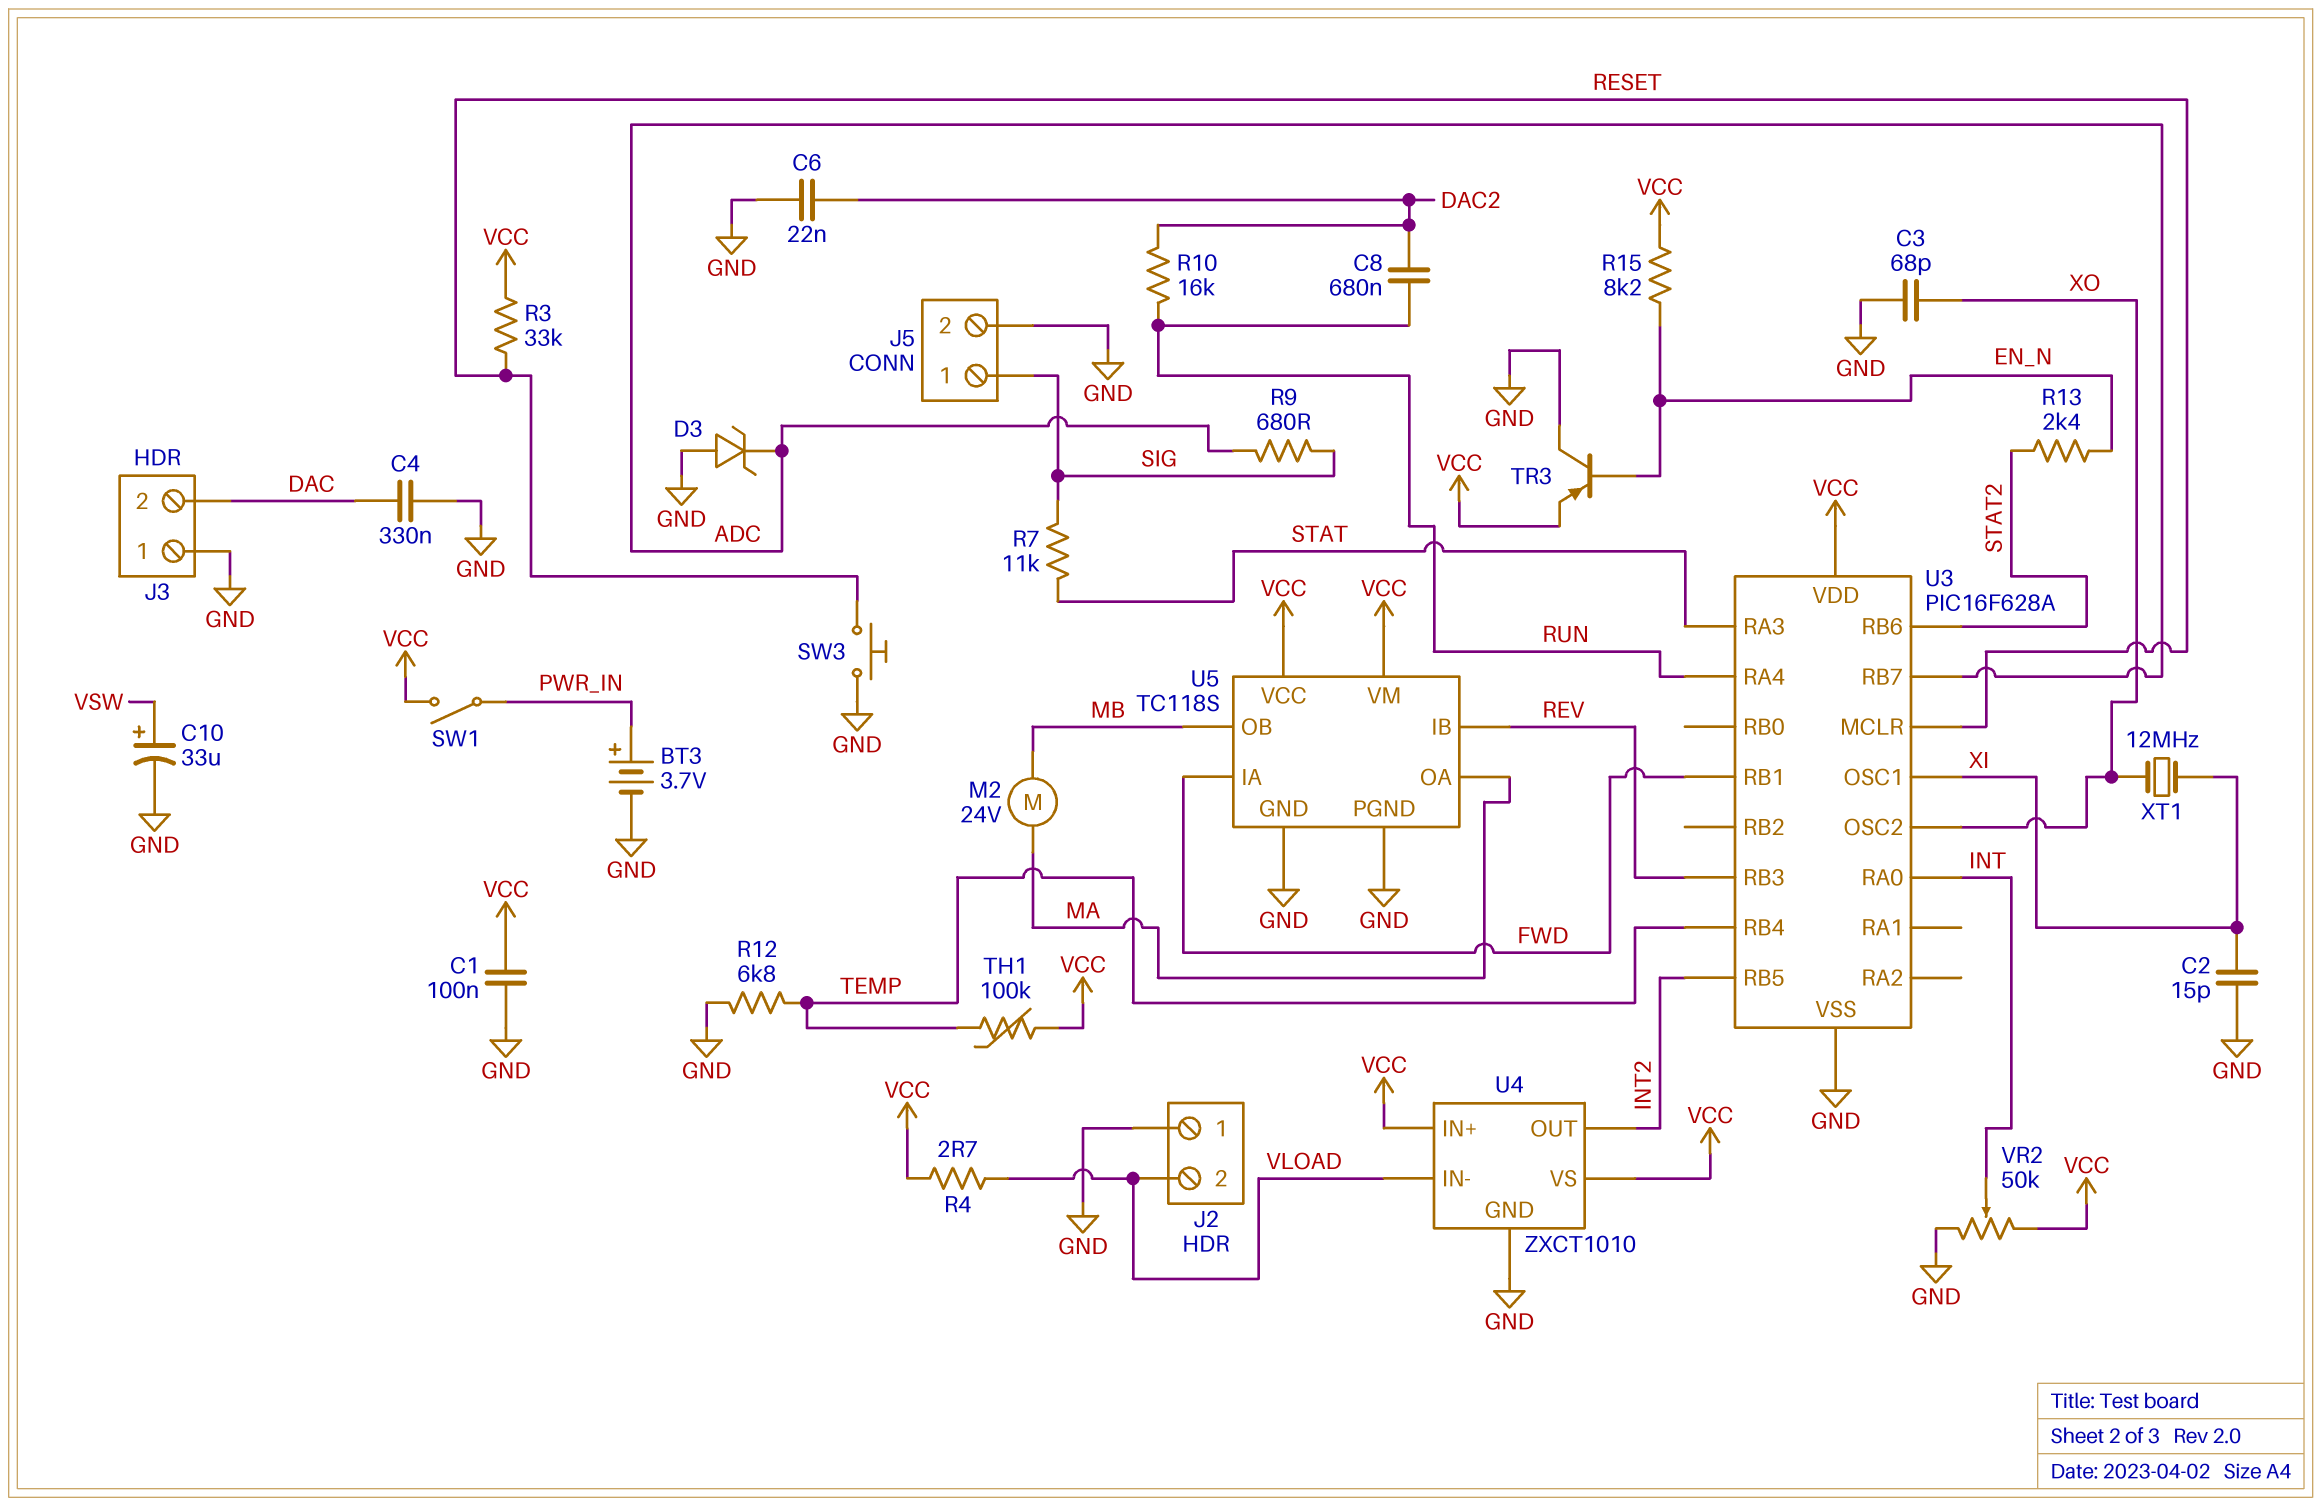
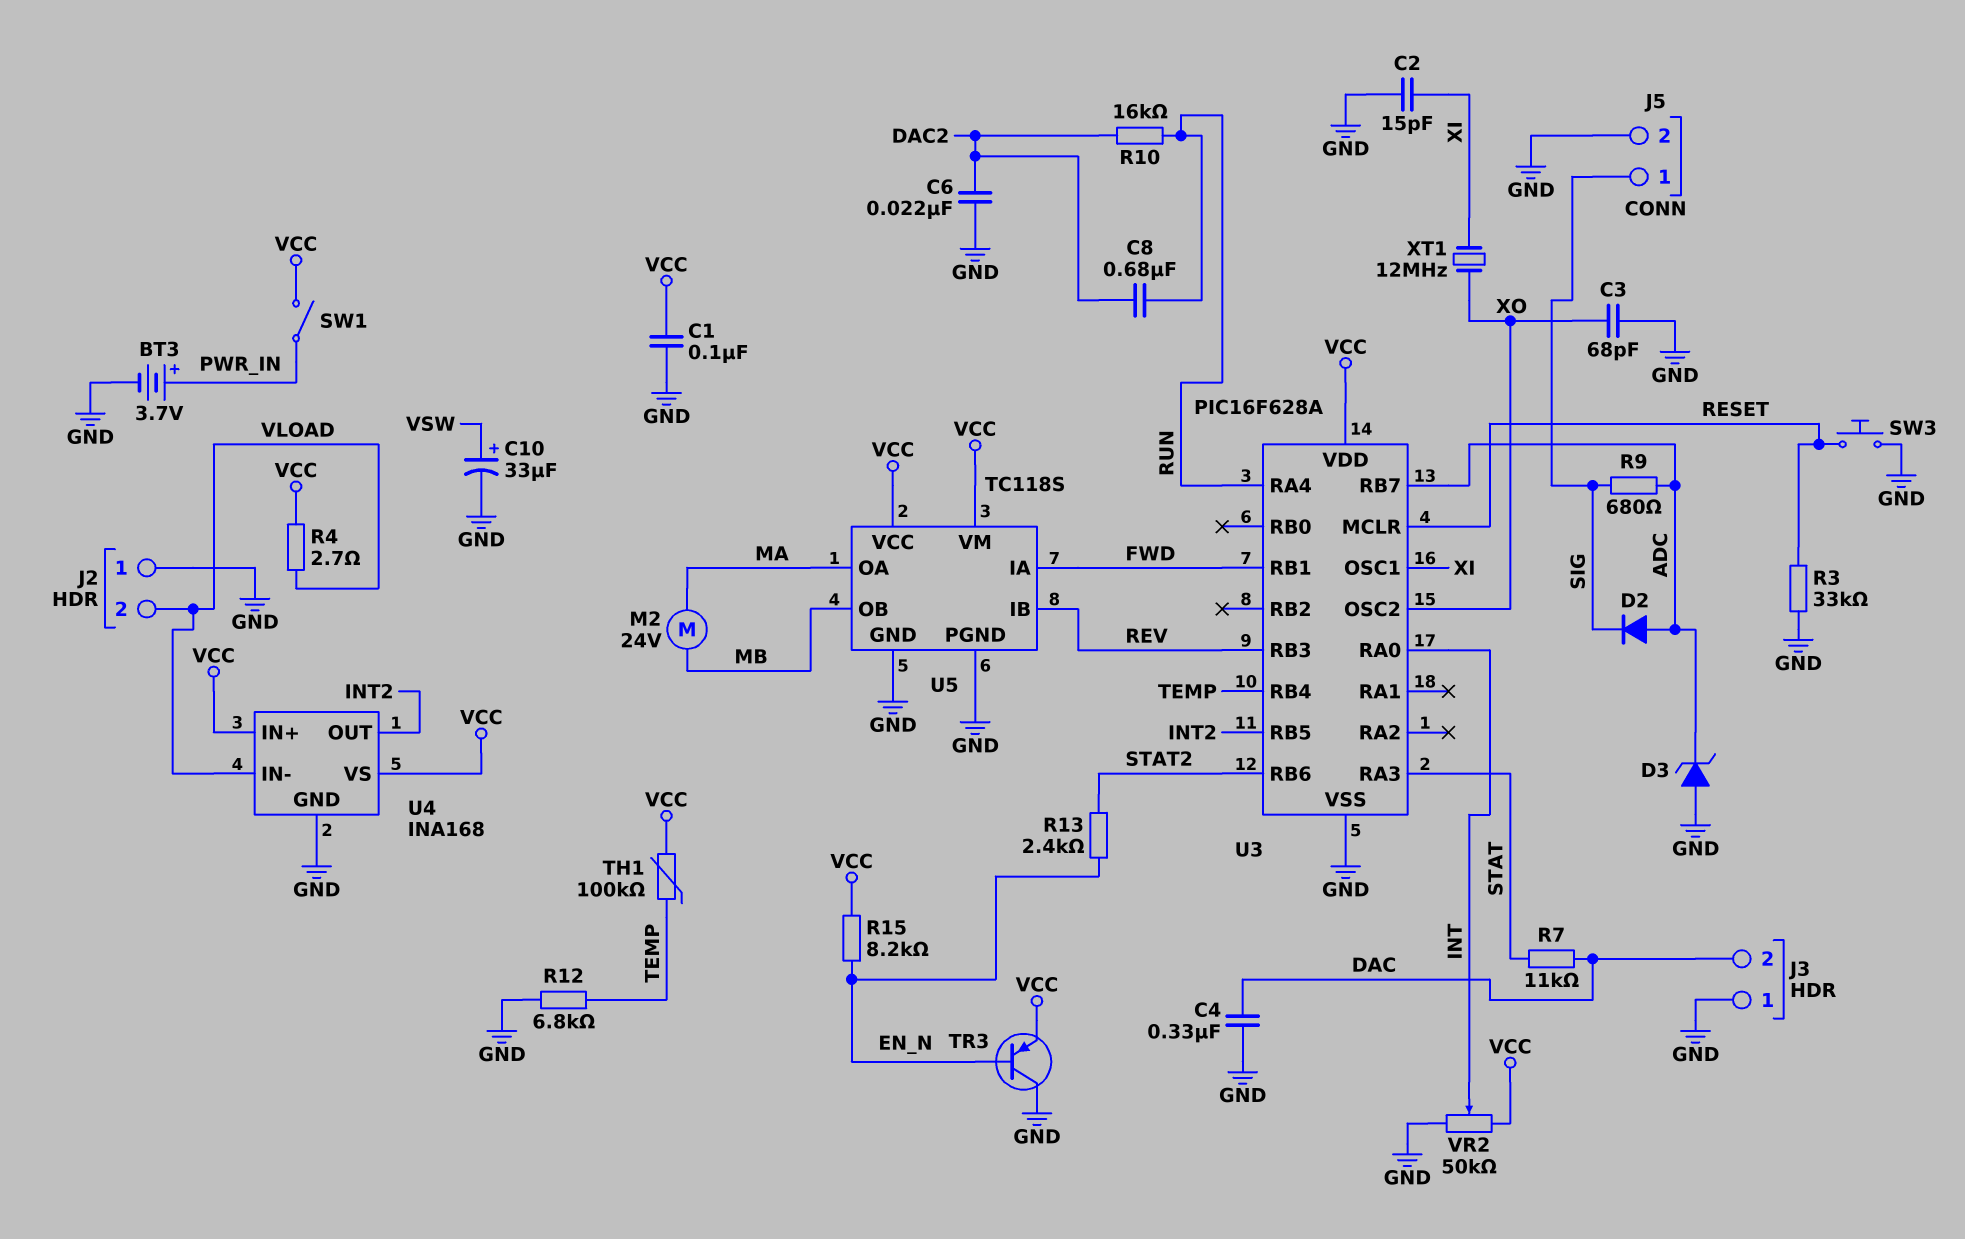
D2: none -> diode (A ADC, K SIG)
R3: 33k (RESET, VCC) -> 33k (GND, RESET)
R7: 11k (SIG, STAT) -> 11k (DAC, STAT)
U4: ZXCT1010 -> INA168

